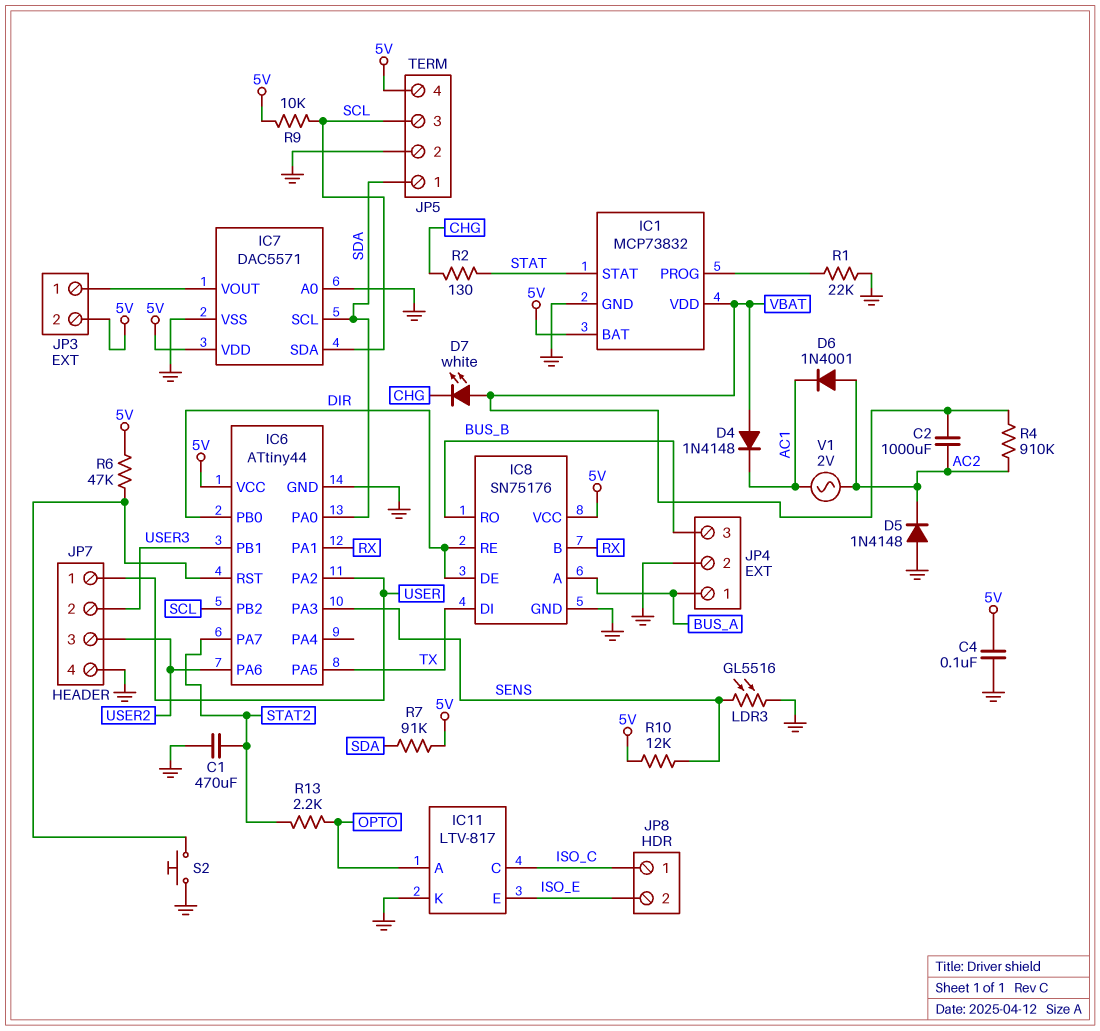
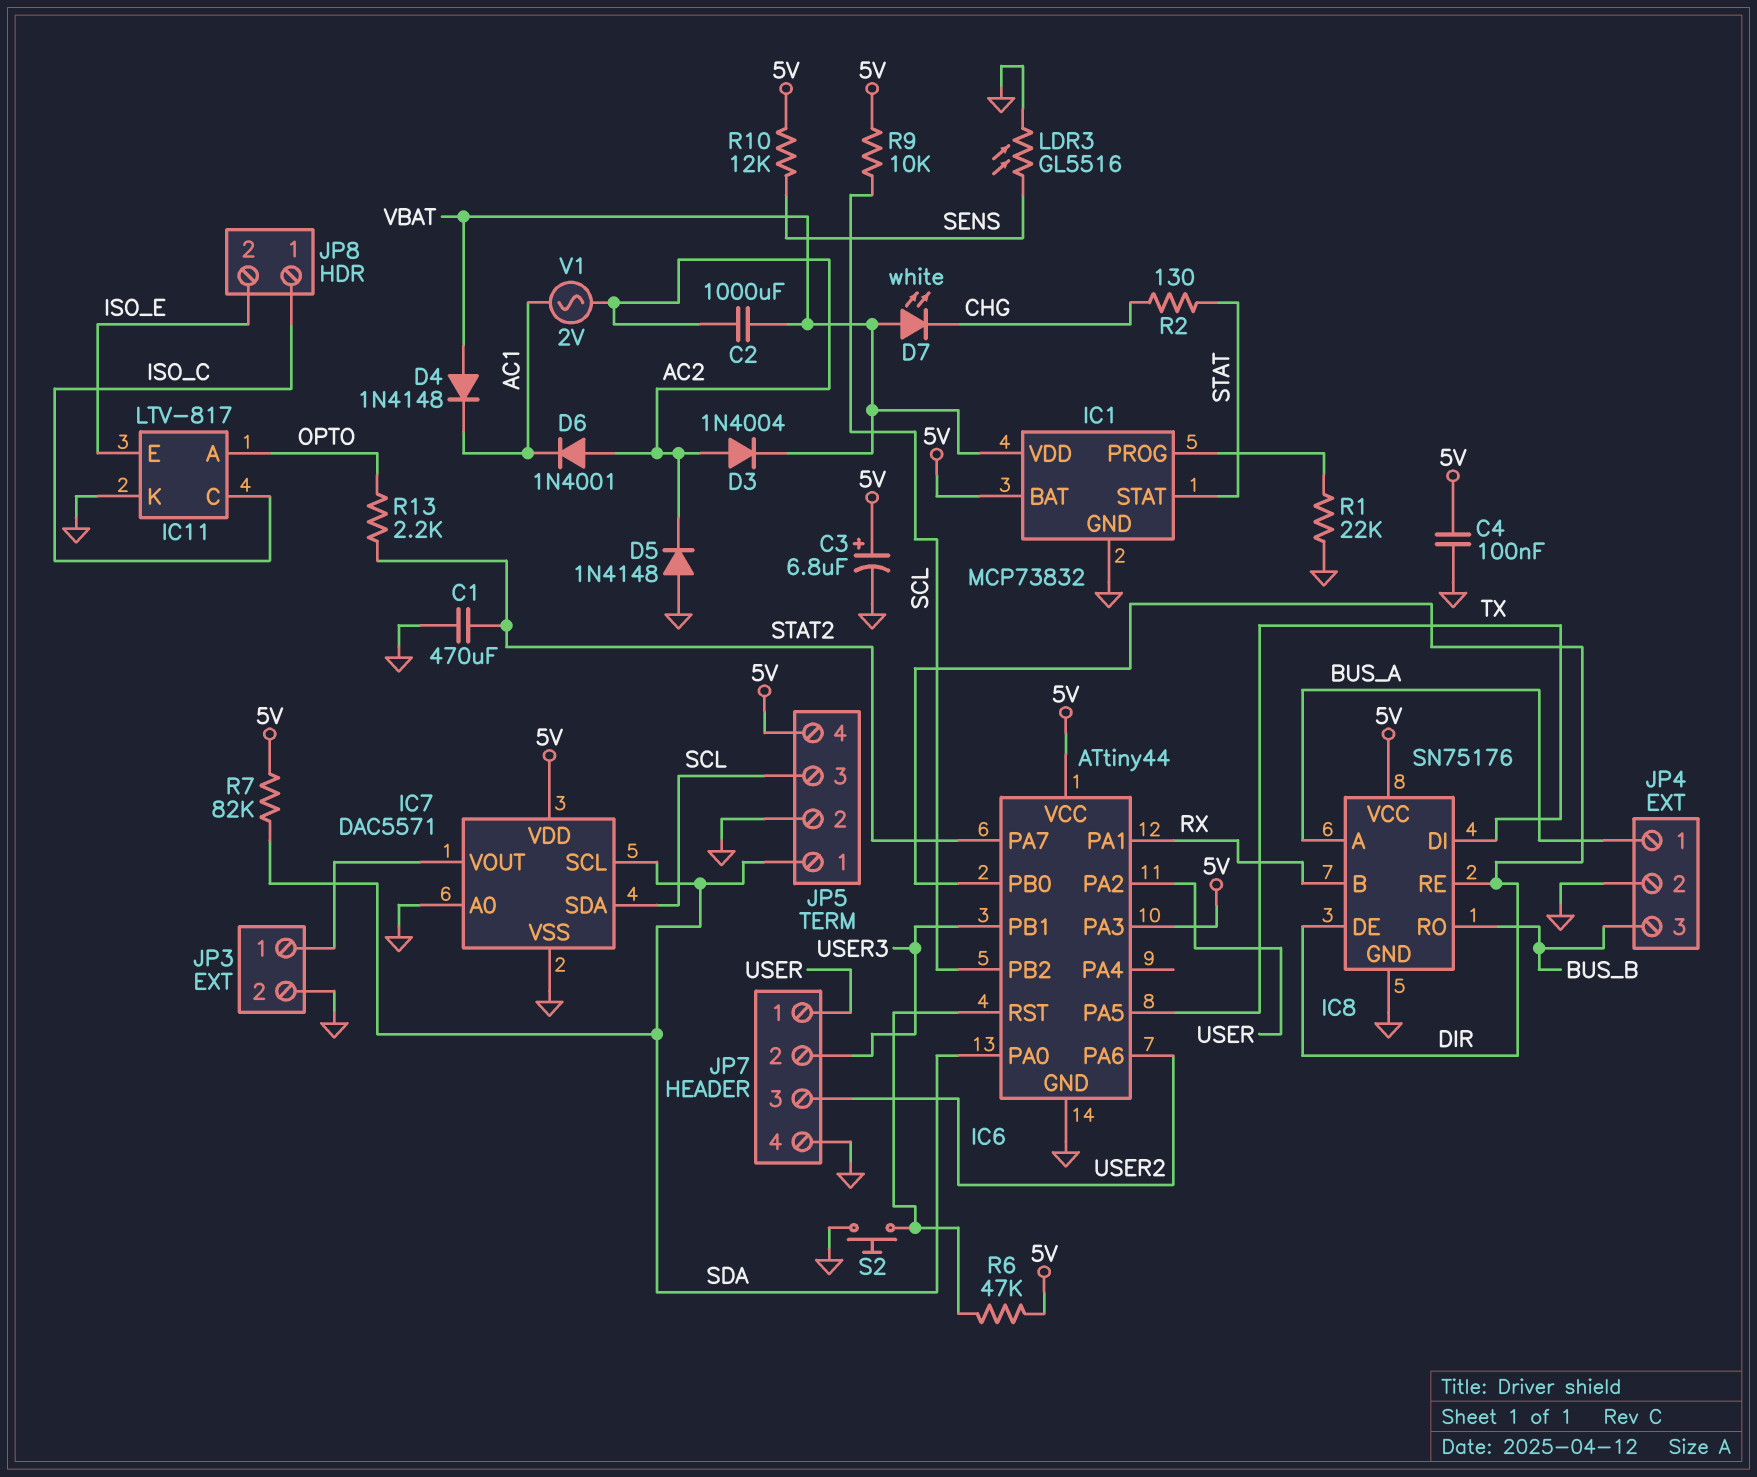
C3: none -> 6.8uF (plus 5V, minus GND)
D3: none -> diode 1N4004 (A AC2, K VBAT)
IC6 pin PA3: SENS -> 5V
JP3 pin 2: 5V -> GND
R4: 910k (AC2, VBAT) -> none
R7: 91k (5V, SDA) -> 82k (5V, SDA)

